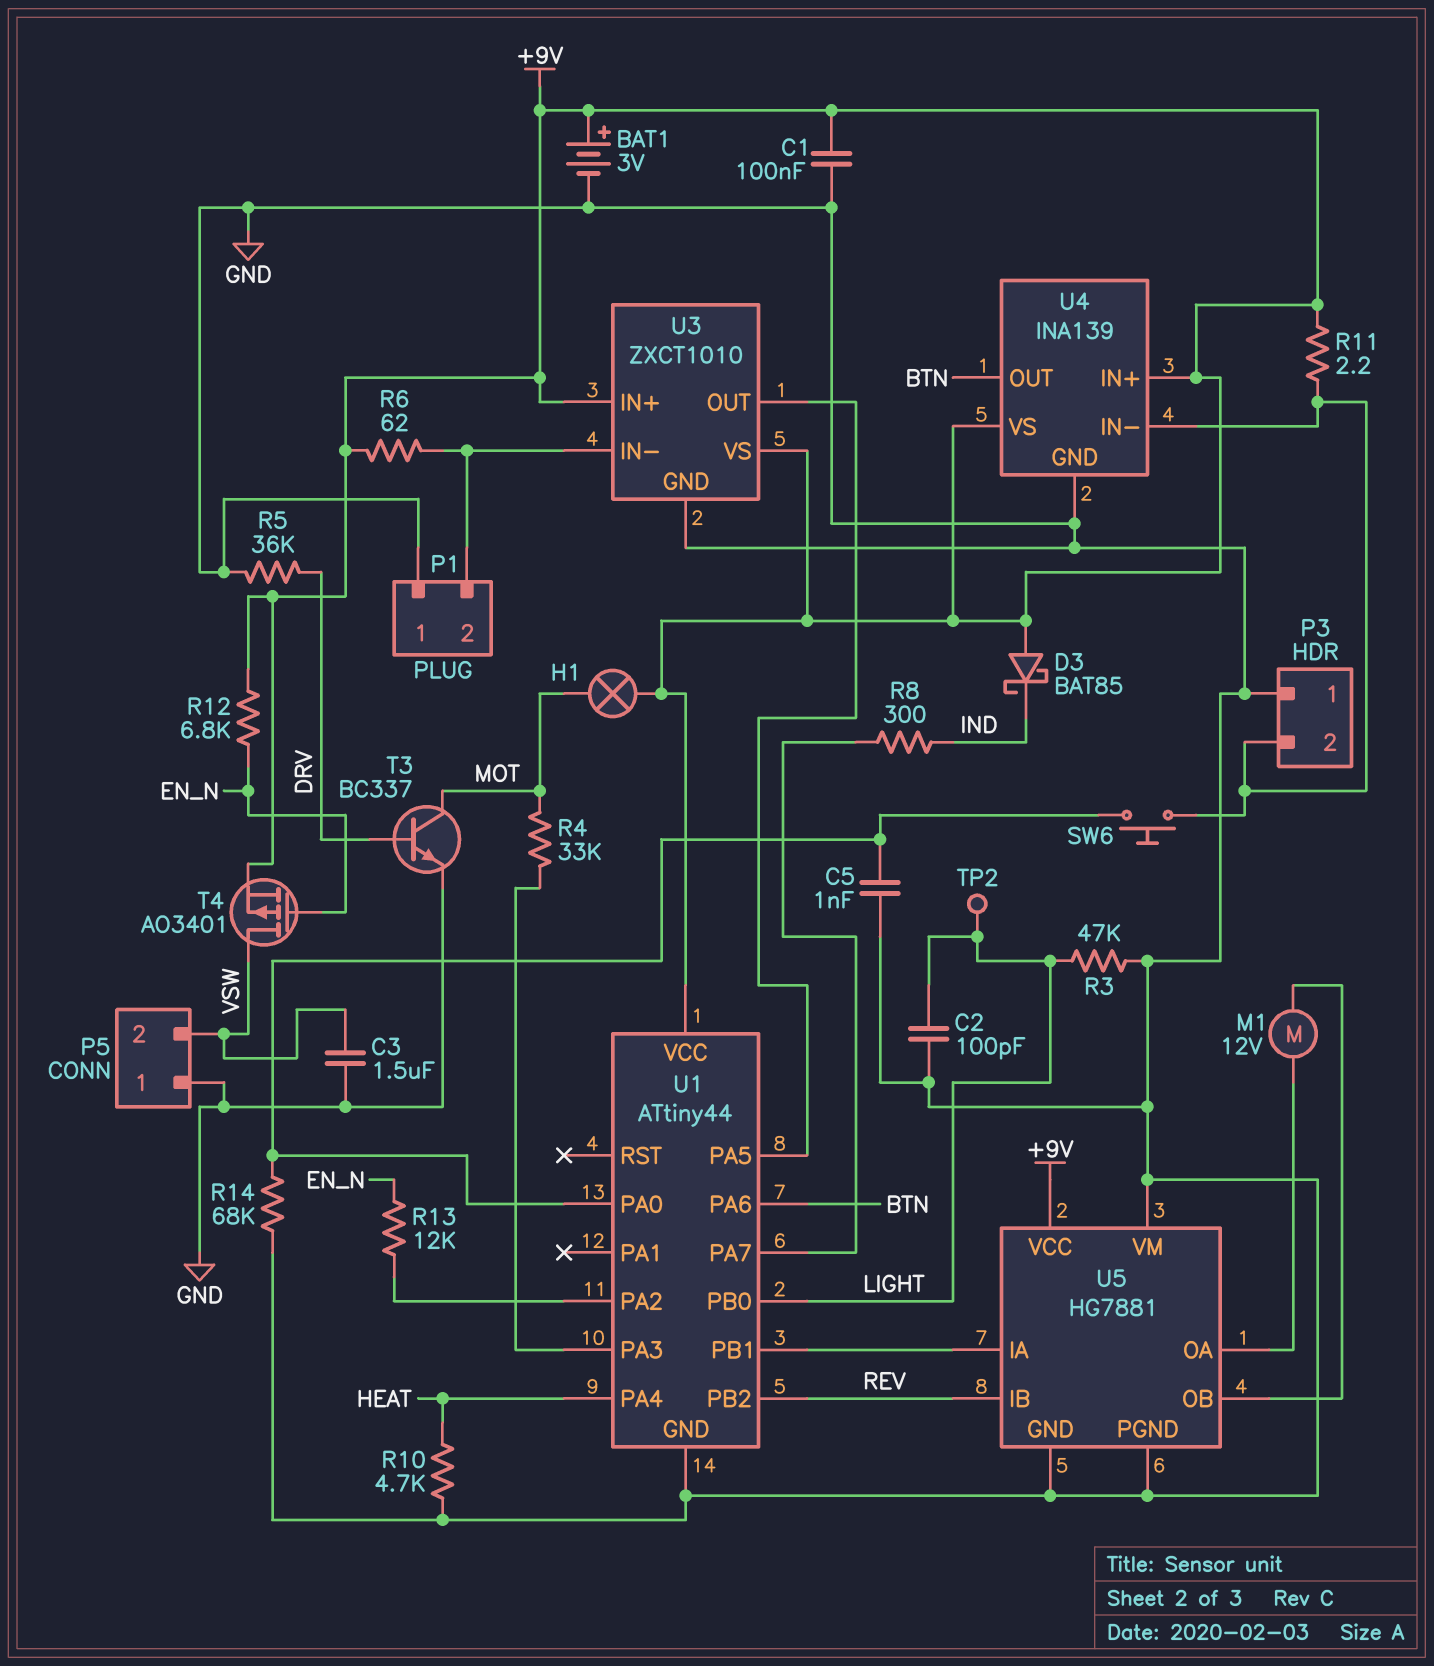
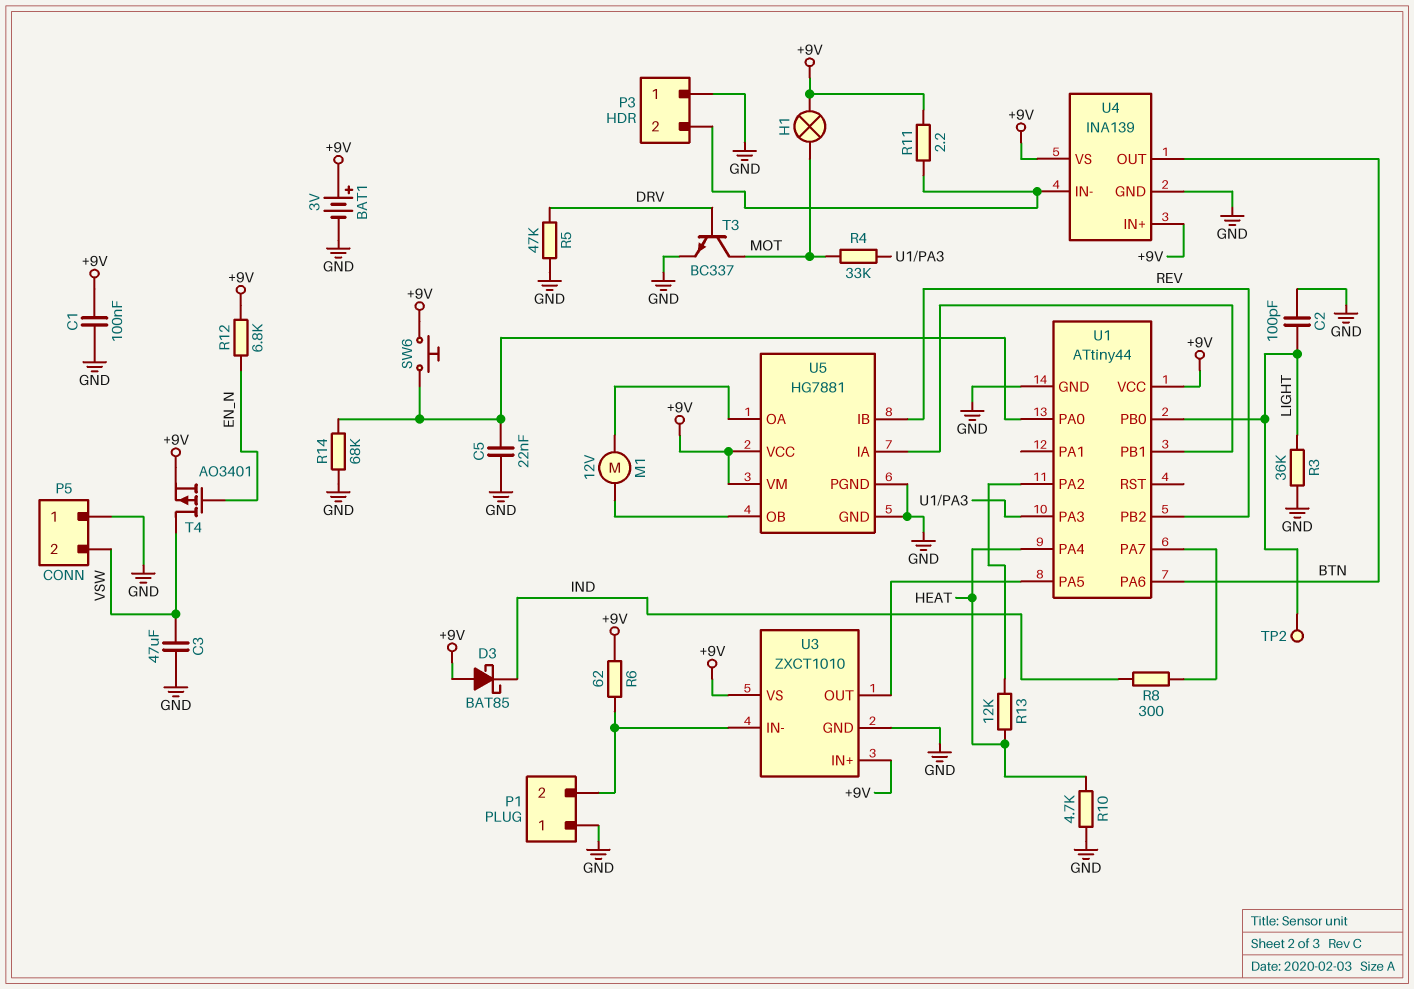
C3: 1.5uF (GND, VSW) -> 47uF (GND, VSW)
C5: 1nF (GND, U1/PA0) -> 22nF (GND, U1/PA0)
R3: 47k (GND, LIGHT) -> 36k (GND, LIGHT)
R5: 36k (DRV, GND) -> 47k (DRV, GND)
R13: 12k (EN_N, U1/PA2) -> 12k (HEAT, U1/PA2)
SW6: button (P3/2, U1/PA0) -> button (+9V, U1/PA0)
U5 pin VM: GND -> +9V

